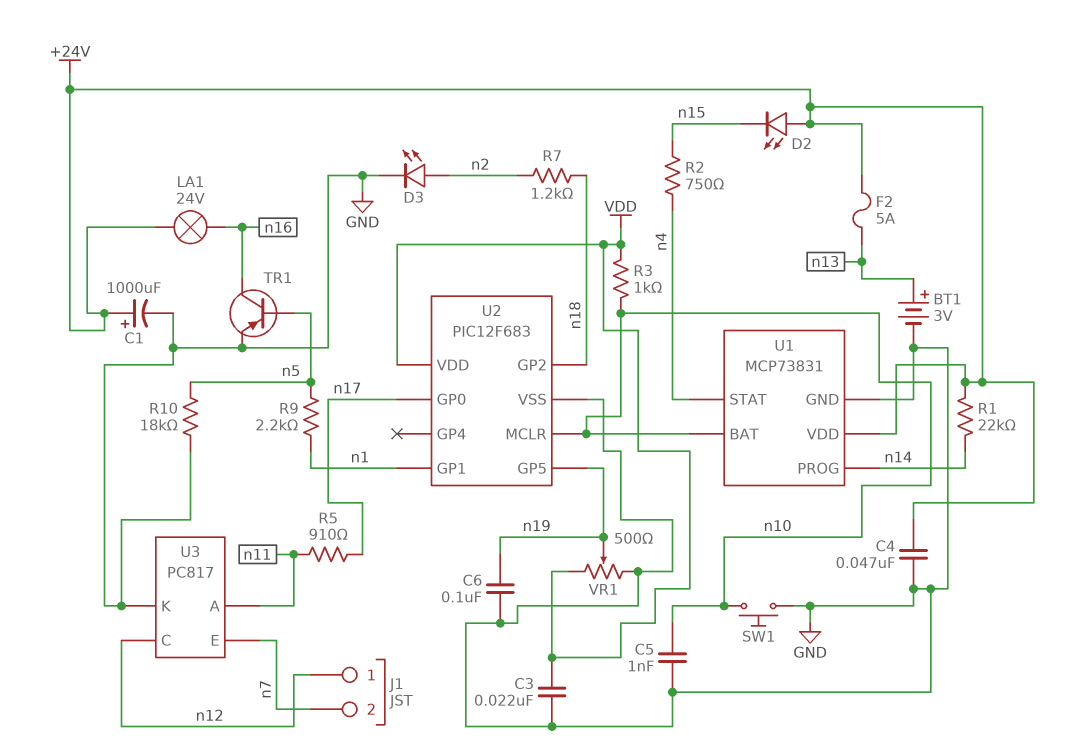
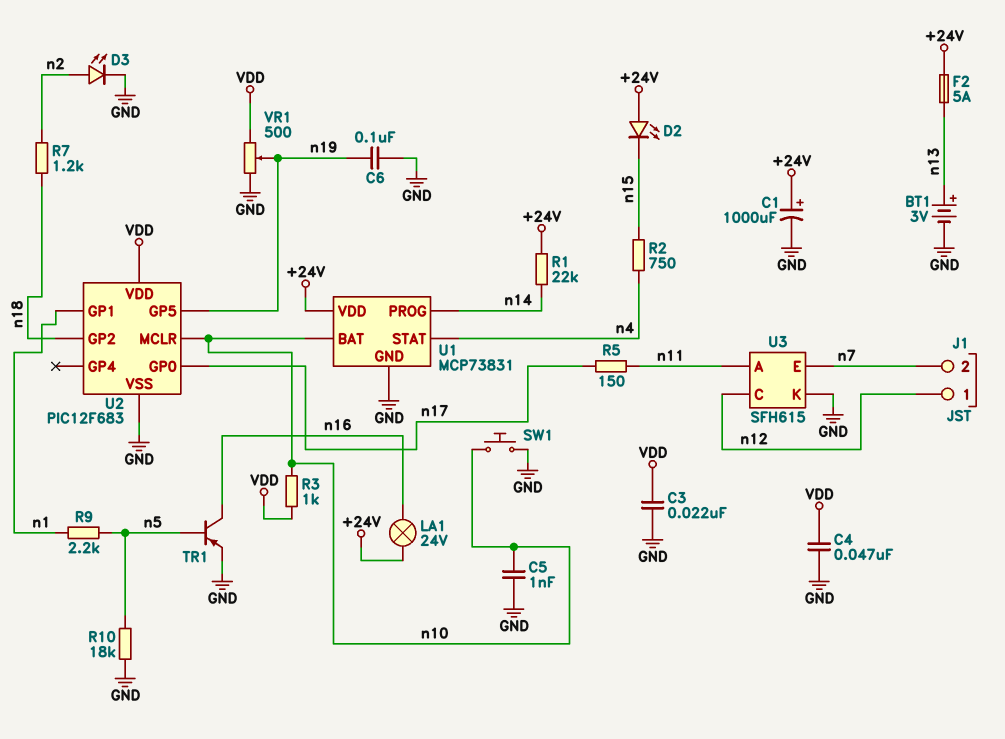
C4: 47nF (+24V, GND) -> 47nF (GND, VDD)
R5: 910 (n11, n17) -> 150 (n11, n17)
U3: PC817 -> SFH615

